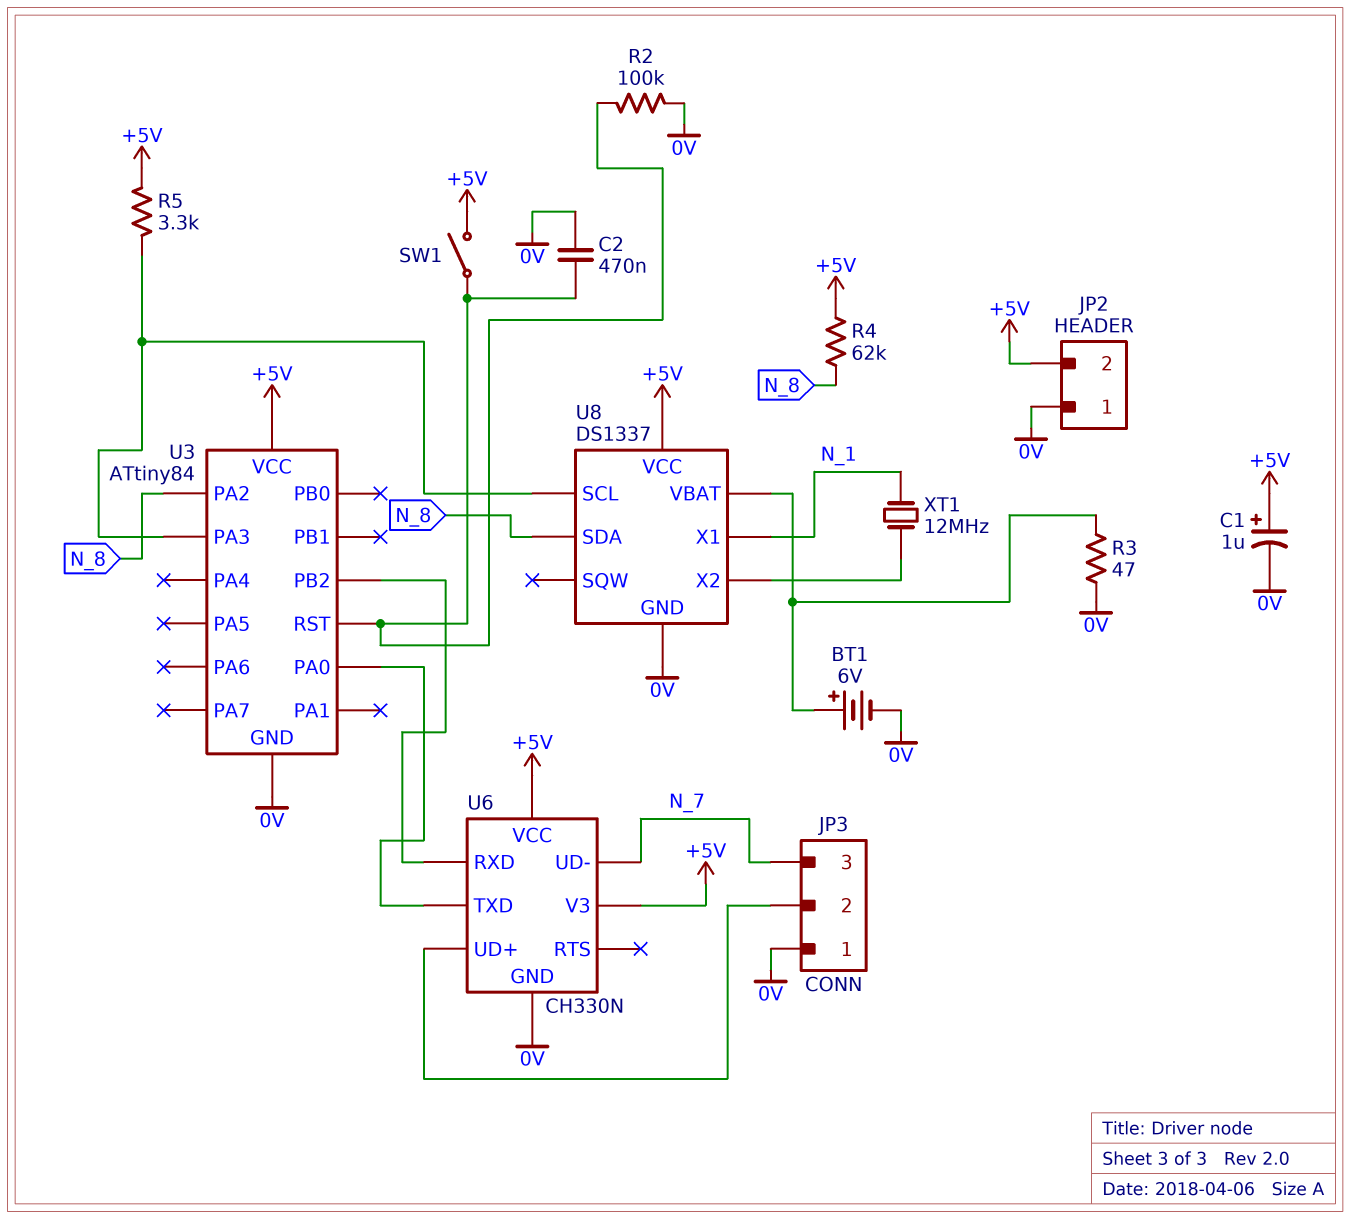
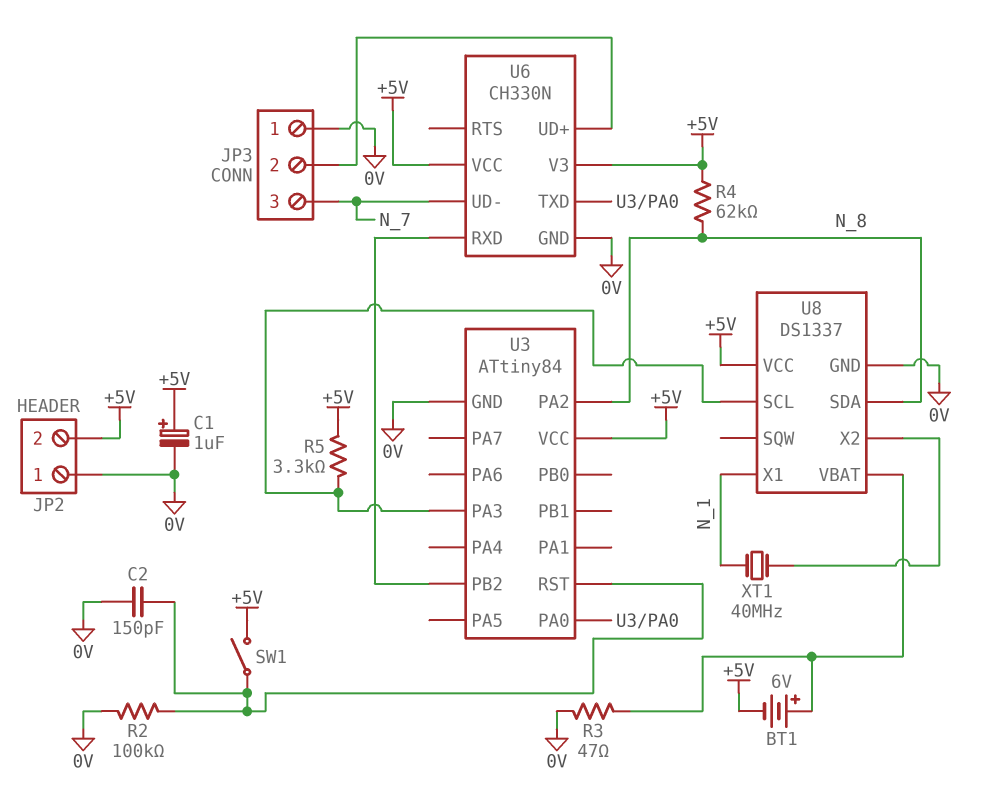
BT1: 6V (plus U8/VBAT, minus 0V) -> 6V (plus U8/VBAT, minus +5V)
C2: 470nF (0V, U3/RST) -> 150pF (0V, U3/RST)
XT1: 12MHz (N_1, U8/X2) -> 40MHz (N_1, U8/X2)

